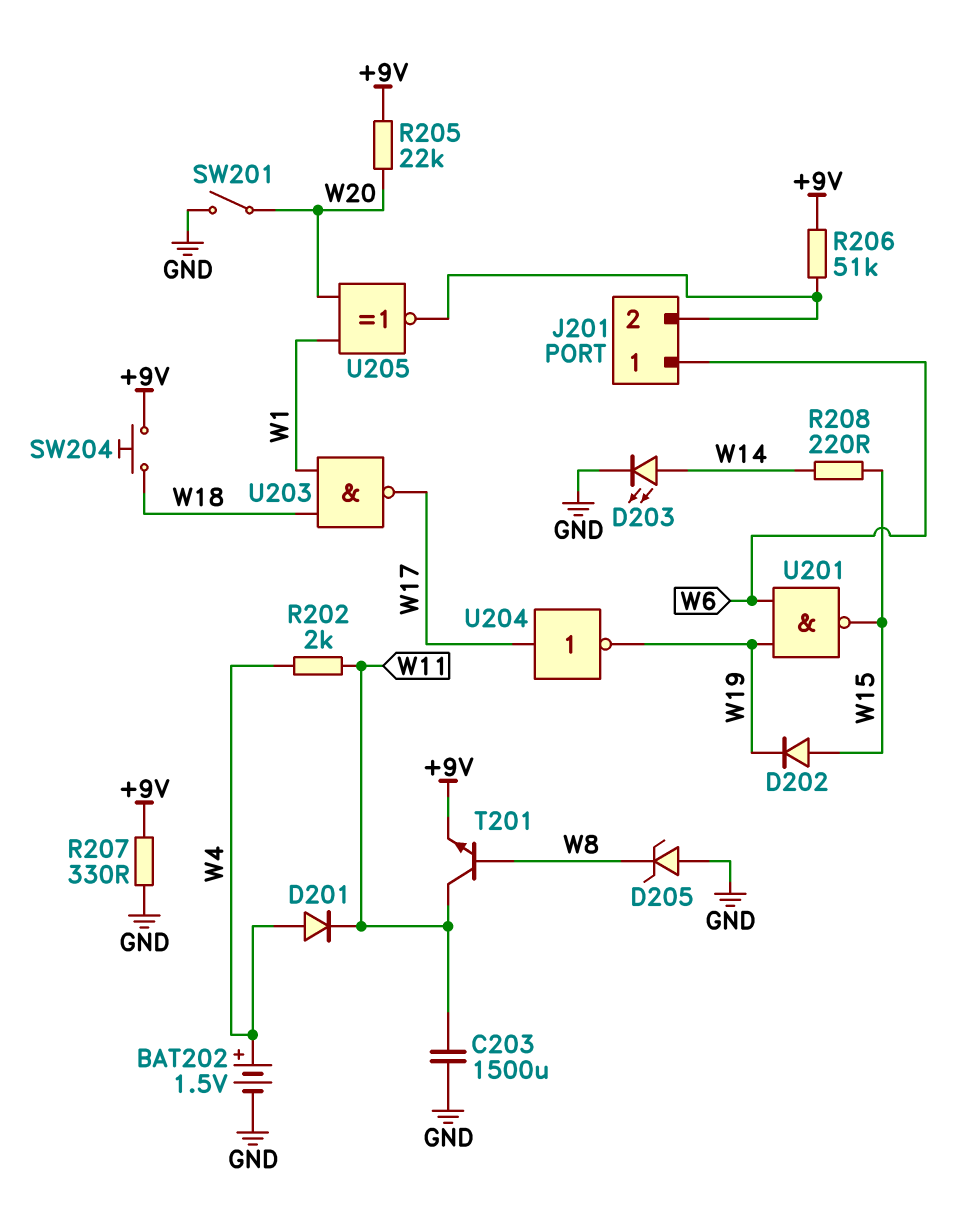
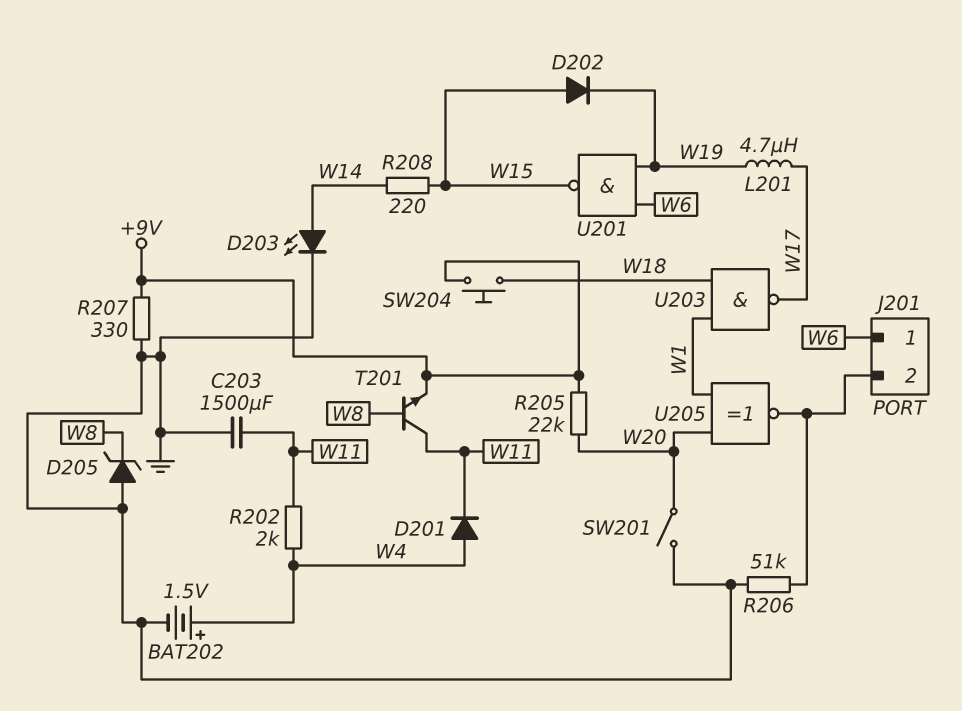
L201: none -> 4.7uH (W17, W19)
R206: 51k (+9V, J201/2) -> 51k (GND, J201/2)
U204: NOT (in W17, out W19) -> none

